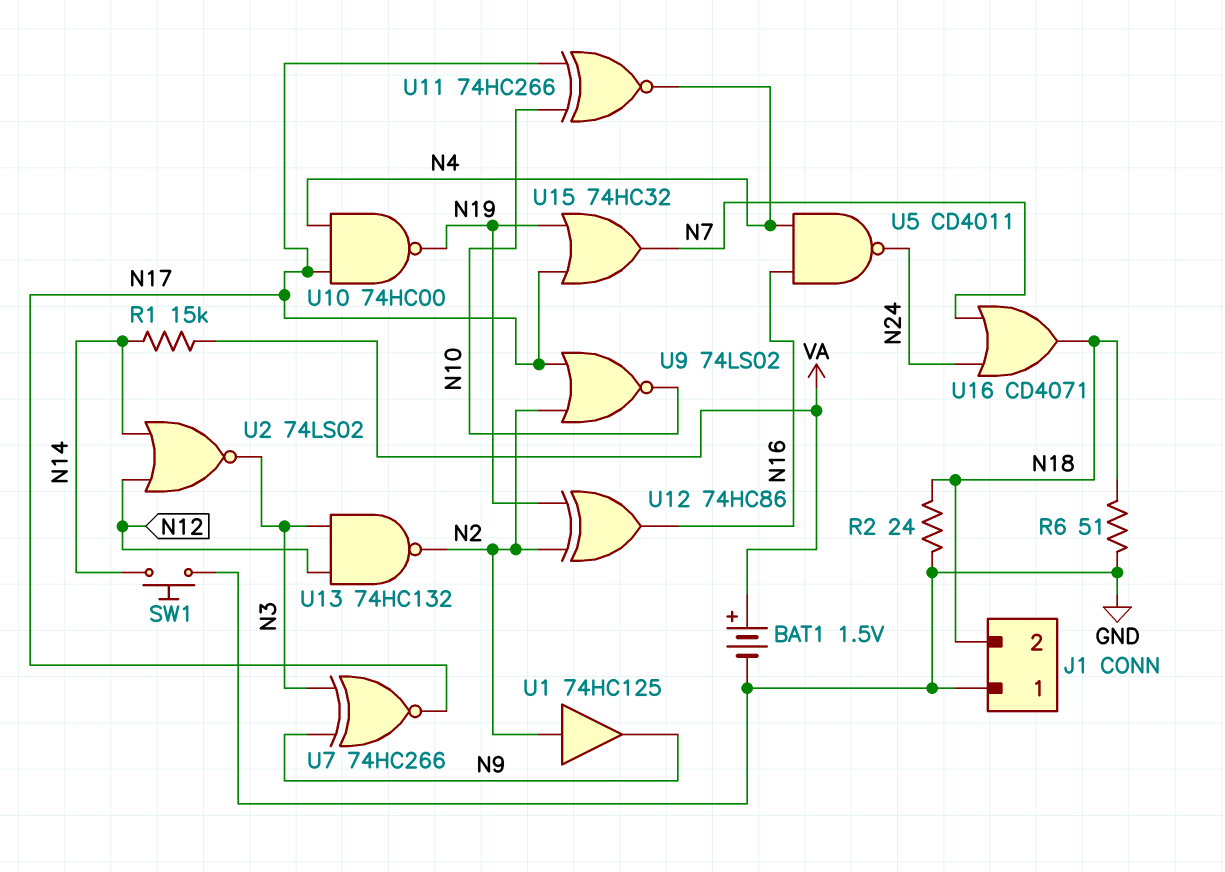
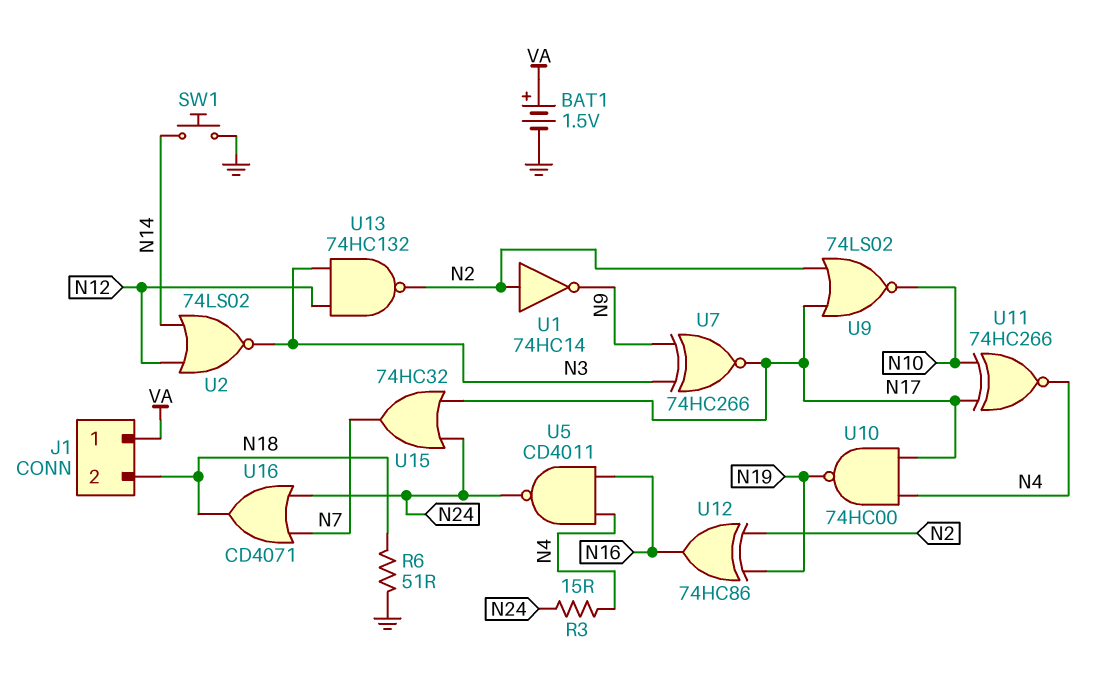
J1 pin 1: GND -> VA
R1: 15k (N14, VA) -> none
R2: 24 (GND, N18) -> none
R3: none -> 15 (N4, N24)
U1: buffer 74HC125 (in N2, out N9) -> NOT 74HC14 (in N2, out N9)
U15: OR 74HC32 (in N17, in N19, out N7) -> OR 74HC32 (in N17, in N24, out N7)

